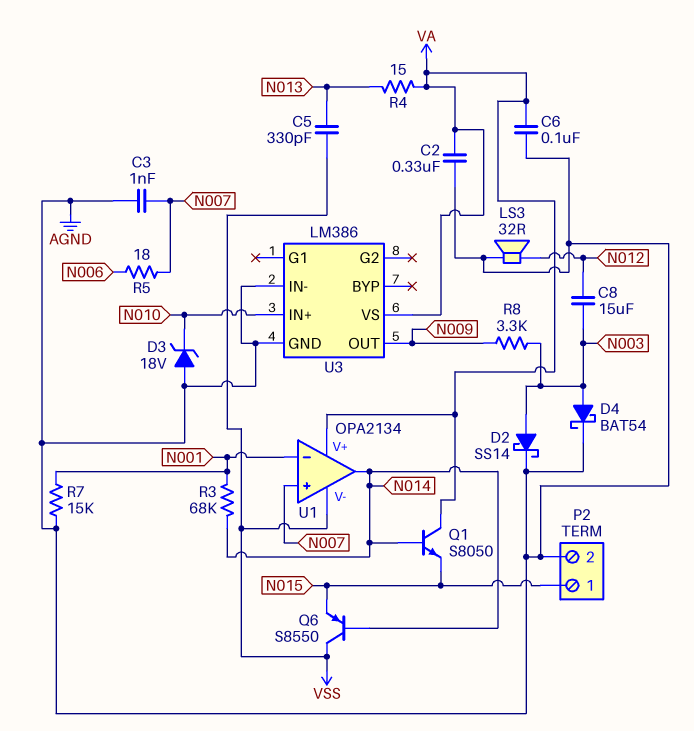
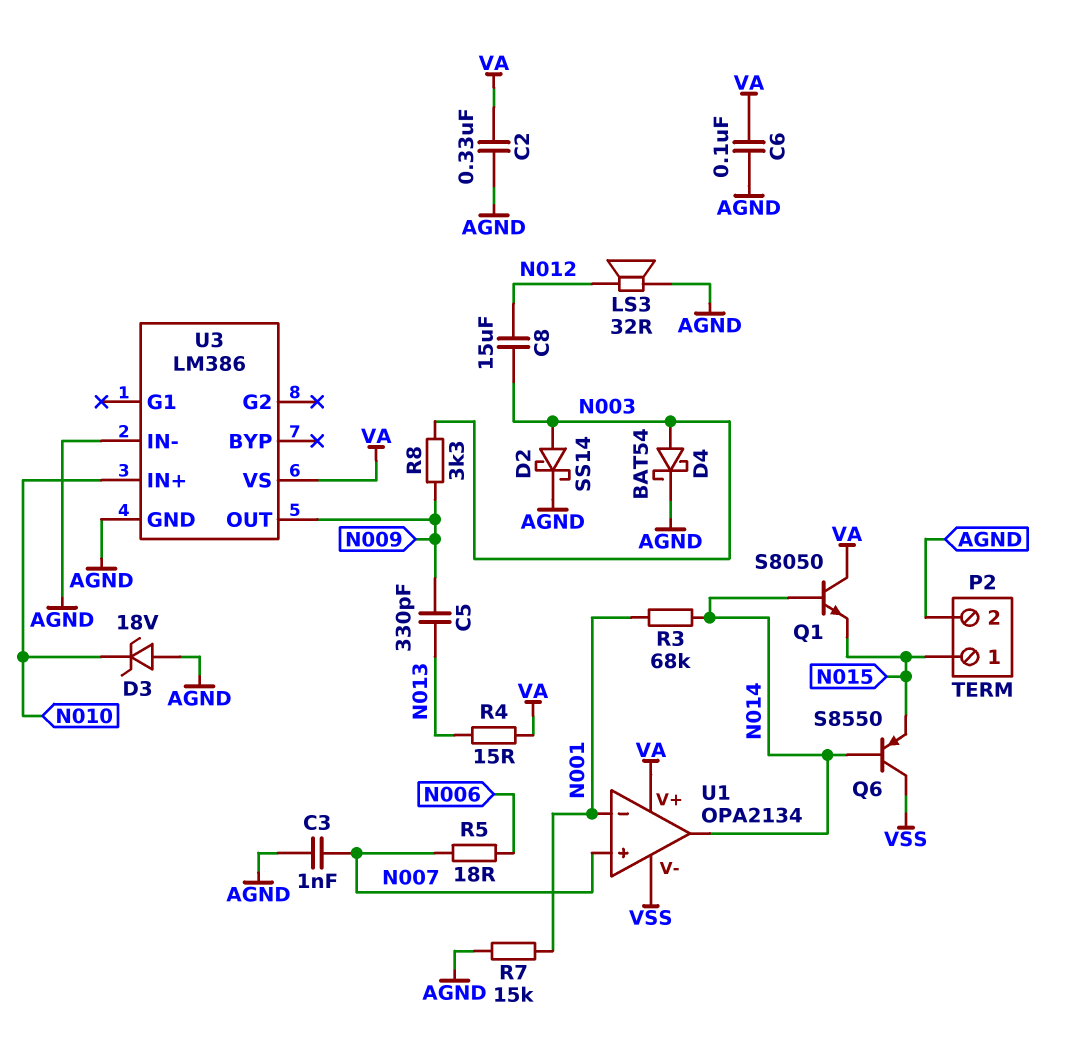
C5: 330pF (N013, VSS) -> 330pF (N009, N013)

